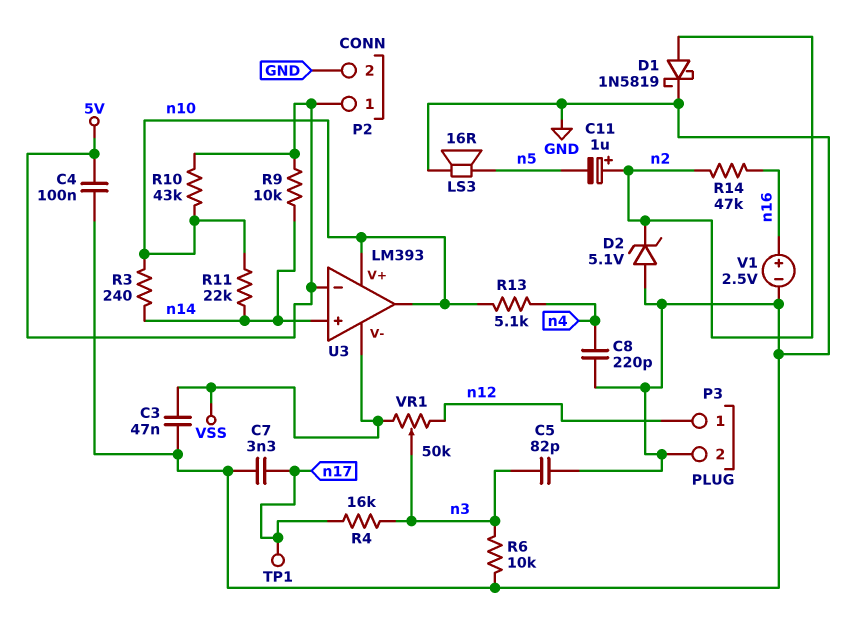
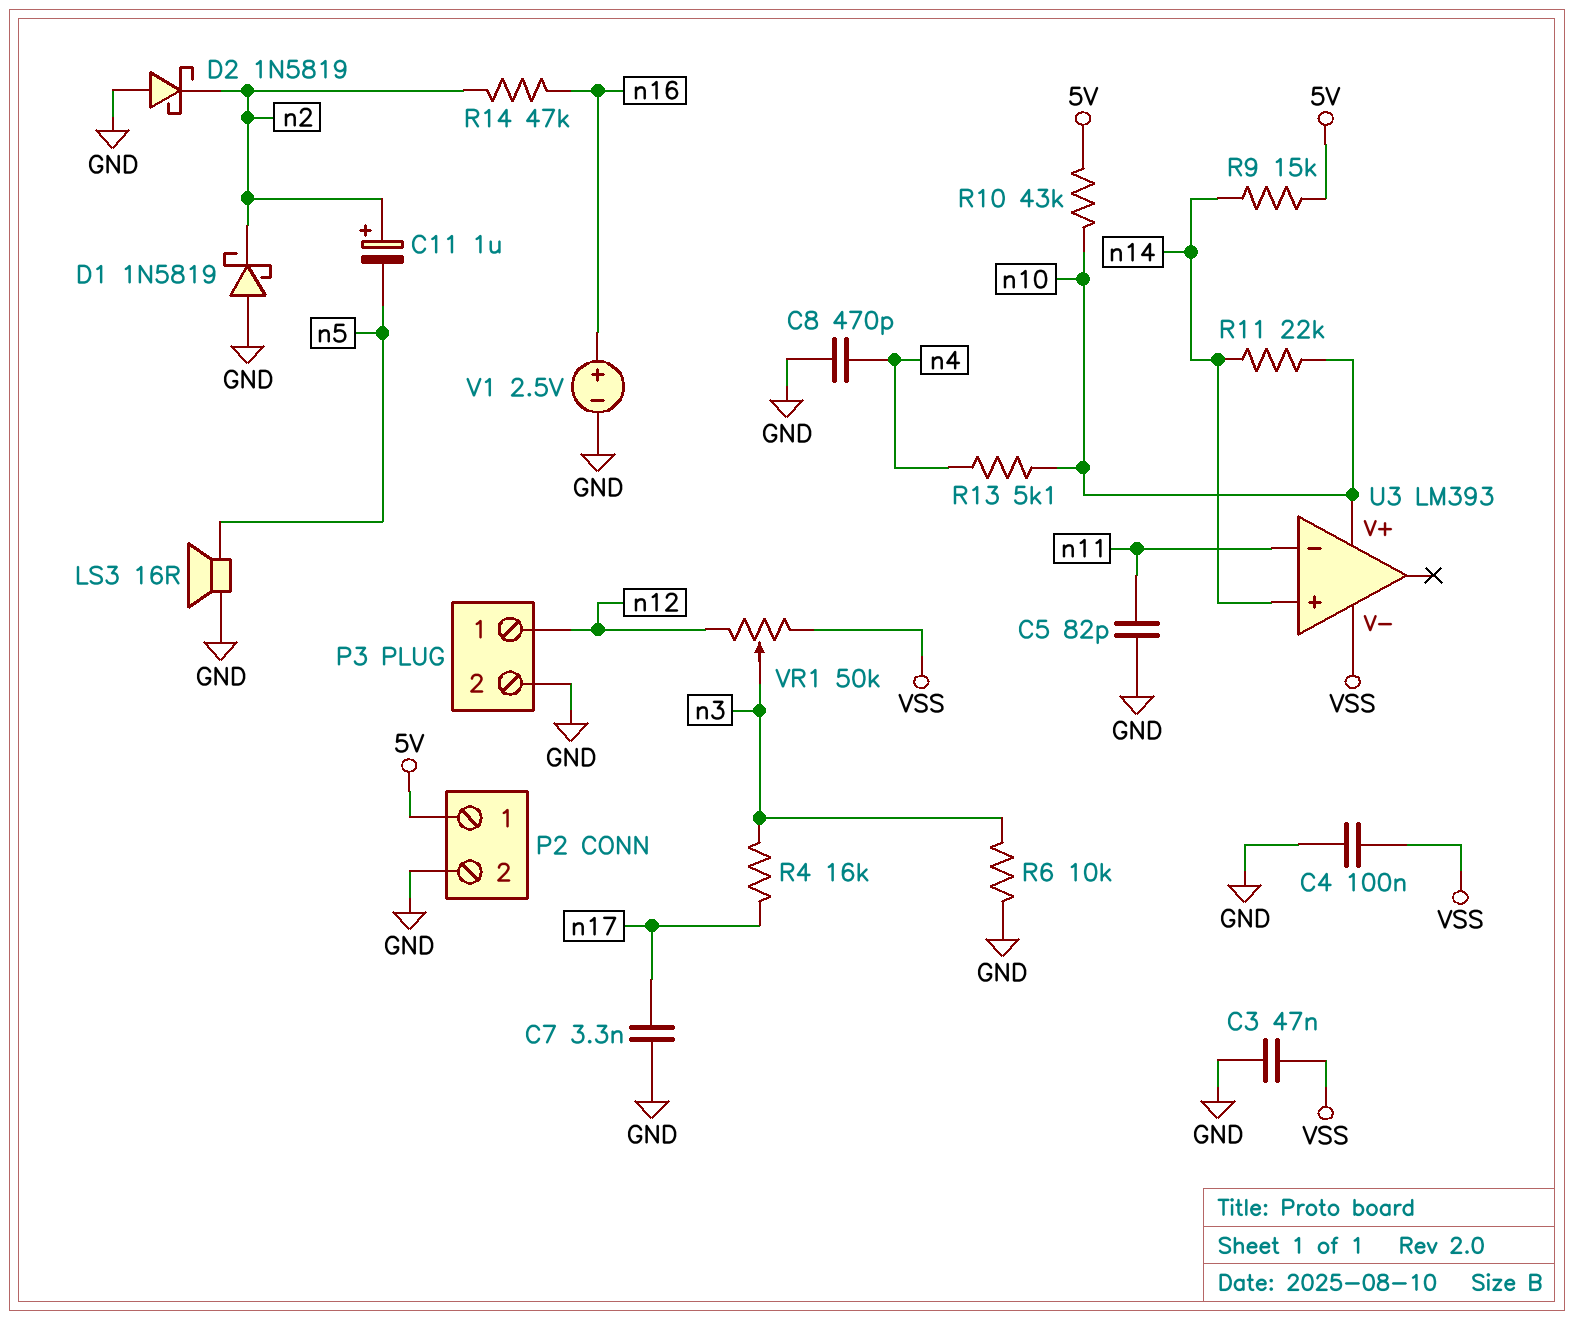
C4: 100nF (5V, GND) -> 100nF (GND, VSS)
C5: 82pF (GND, n3) -> 82pF (GND, n11)
C8: 220pF (GND, n4) -> 470pF (GND, n4)
D1: schottky 1N5819 (A n2, K GND) -> schottky 1N5819 (A GND, K n2)
D2: zener 5.1V (A GND, K n2) -> schottky 1N5819 (A GND, K n2)
R3: 240 (n10, n14) -> none
R9: 10k (5V, n14) -> 15k (5V, n14)
TP1: test point (n17) -> none
U3 pin in-: 5V -> n11
U3 pin out: n10 -> none

